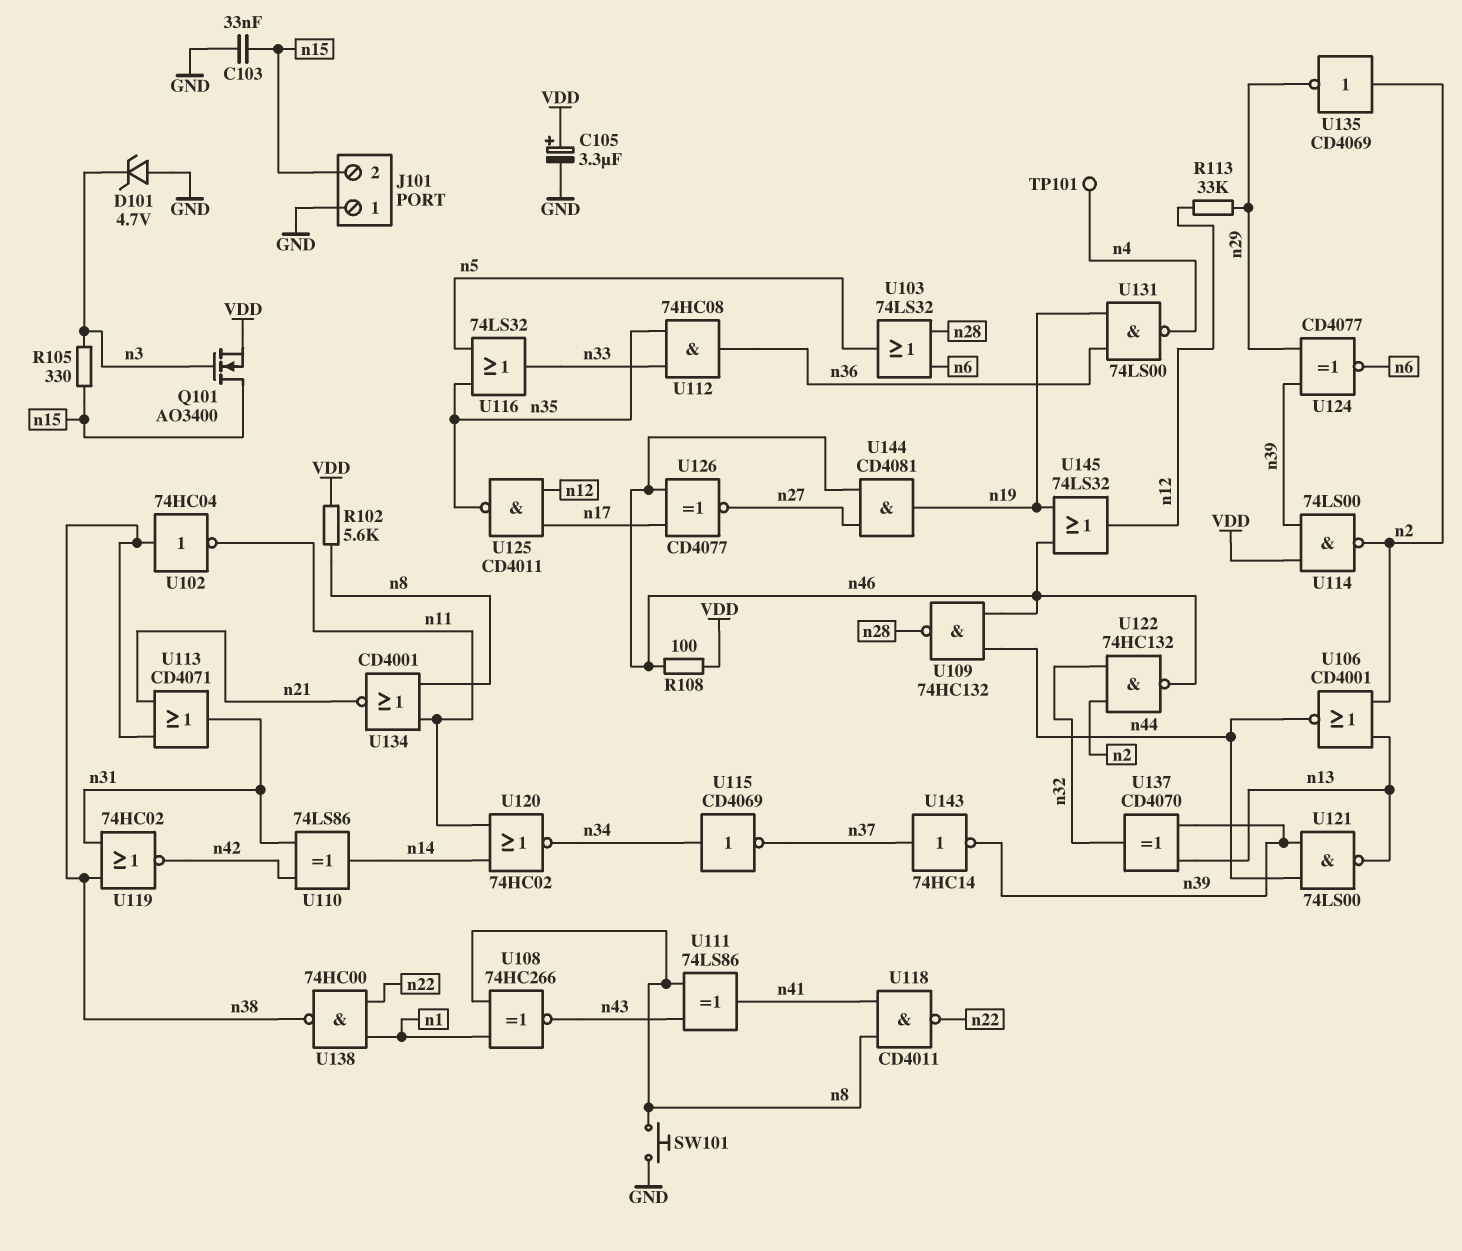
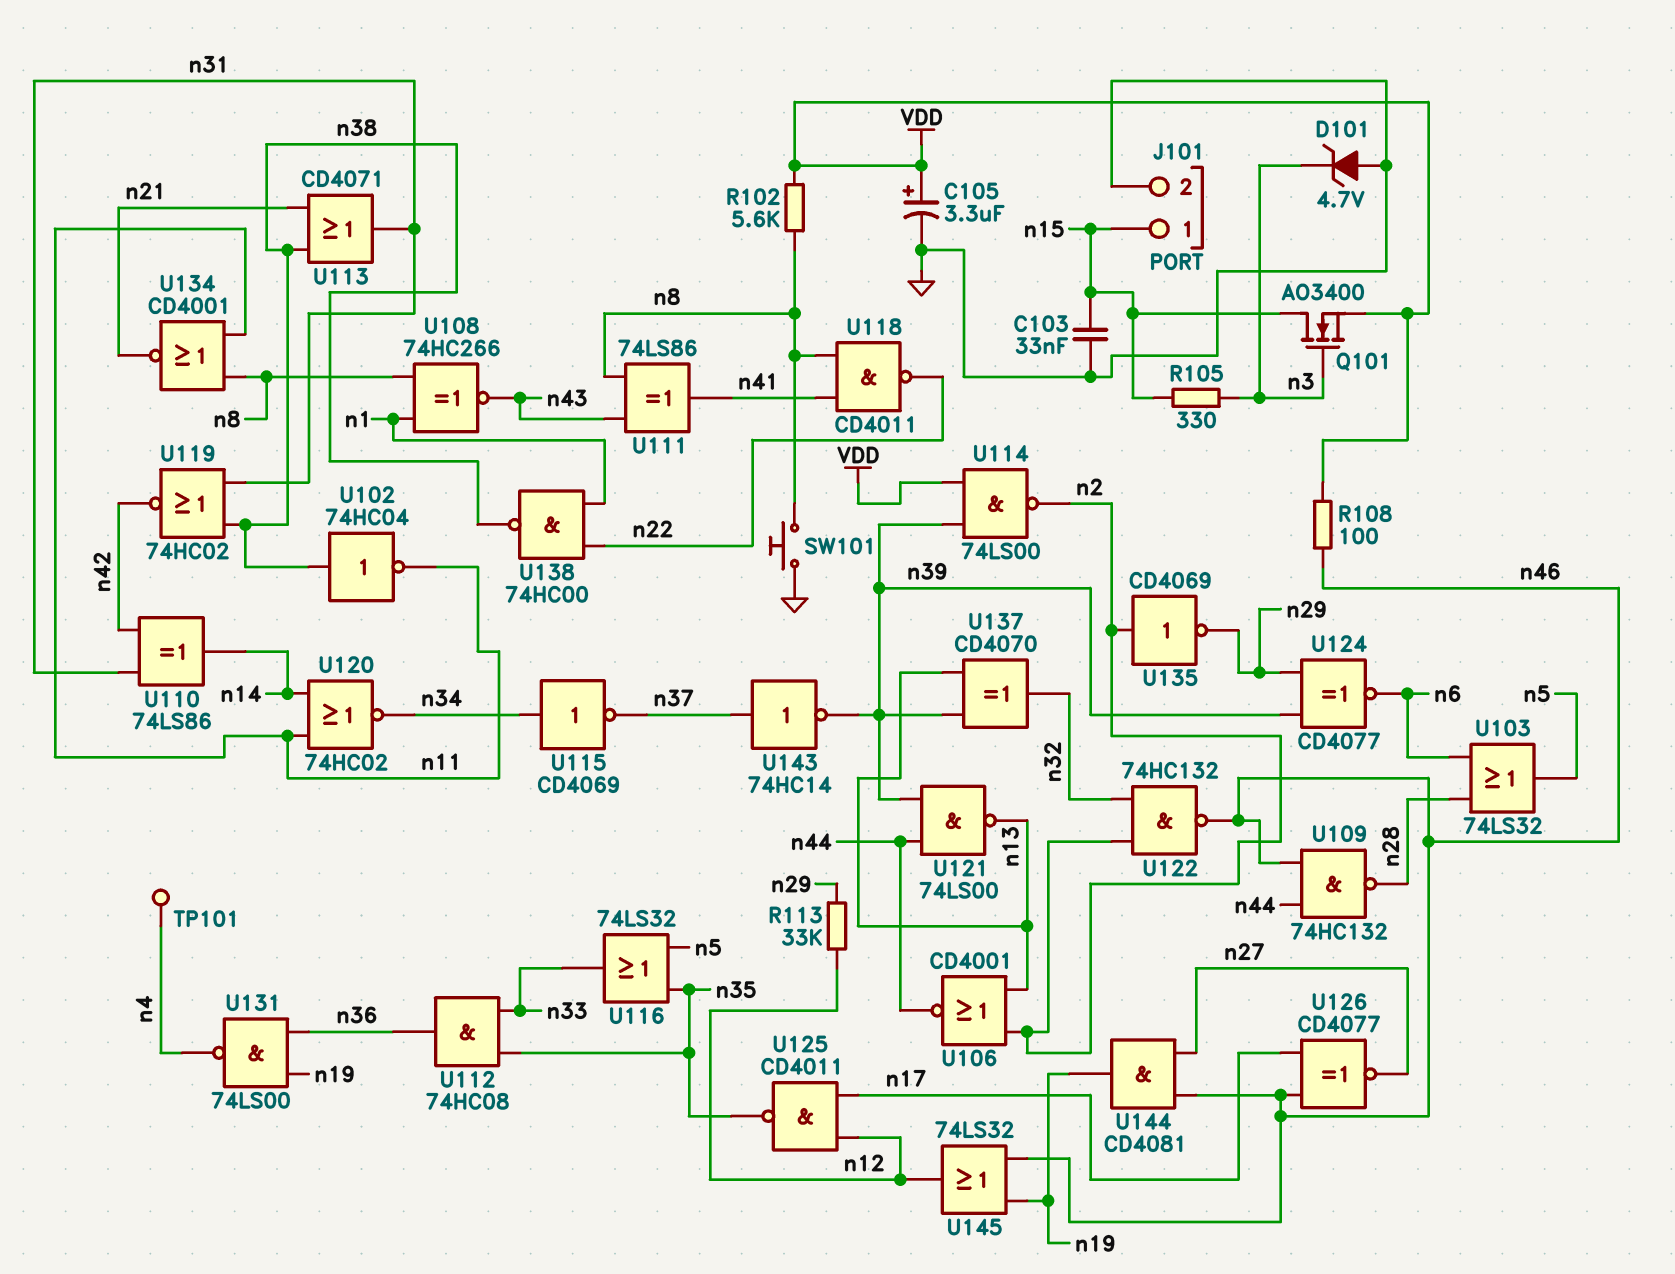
J101 pin 1: GND -> n15
J101 pin 2: n15 -> GND

